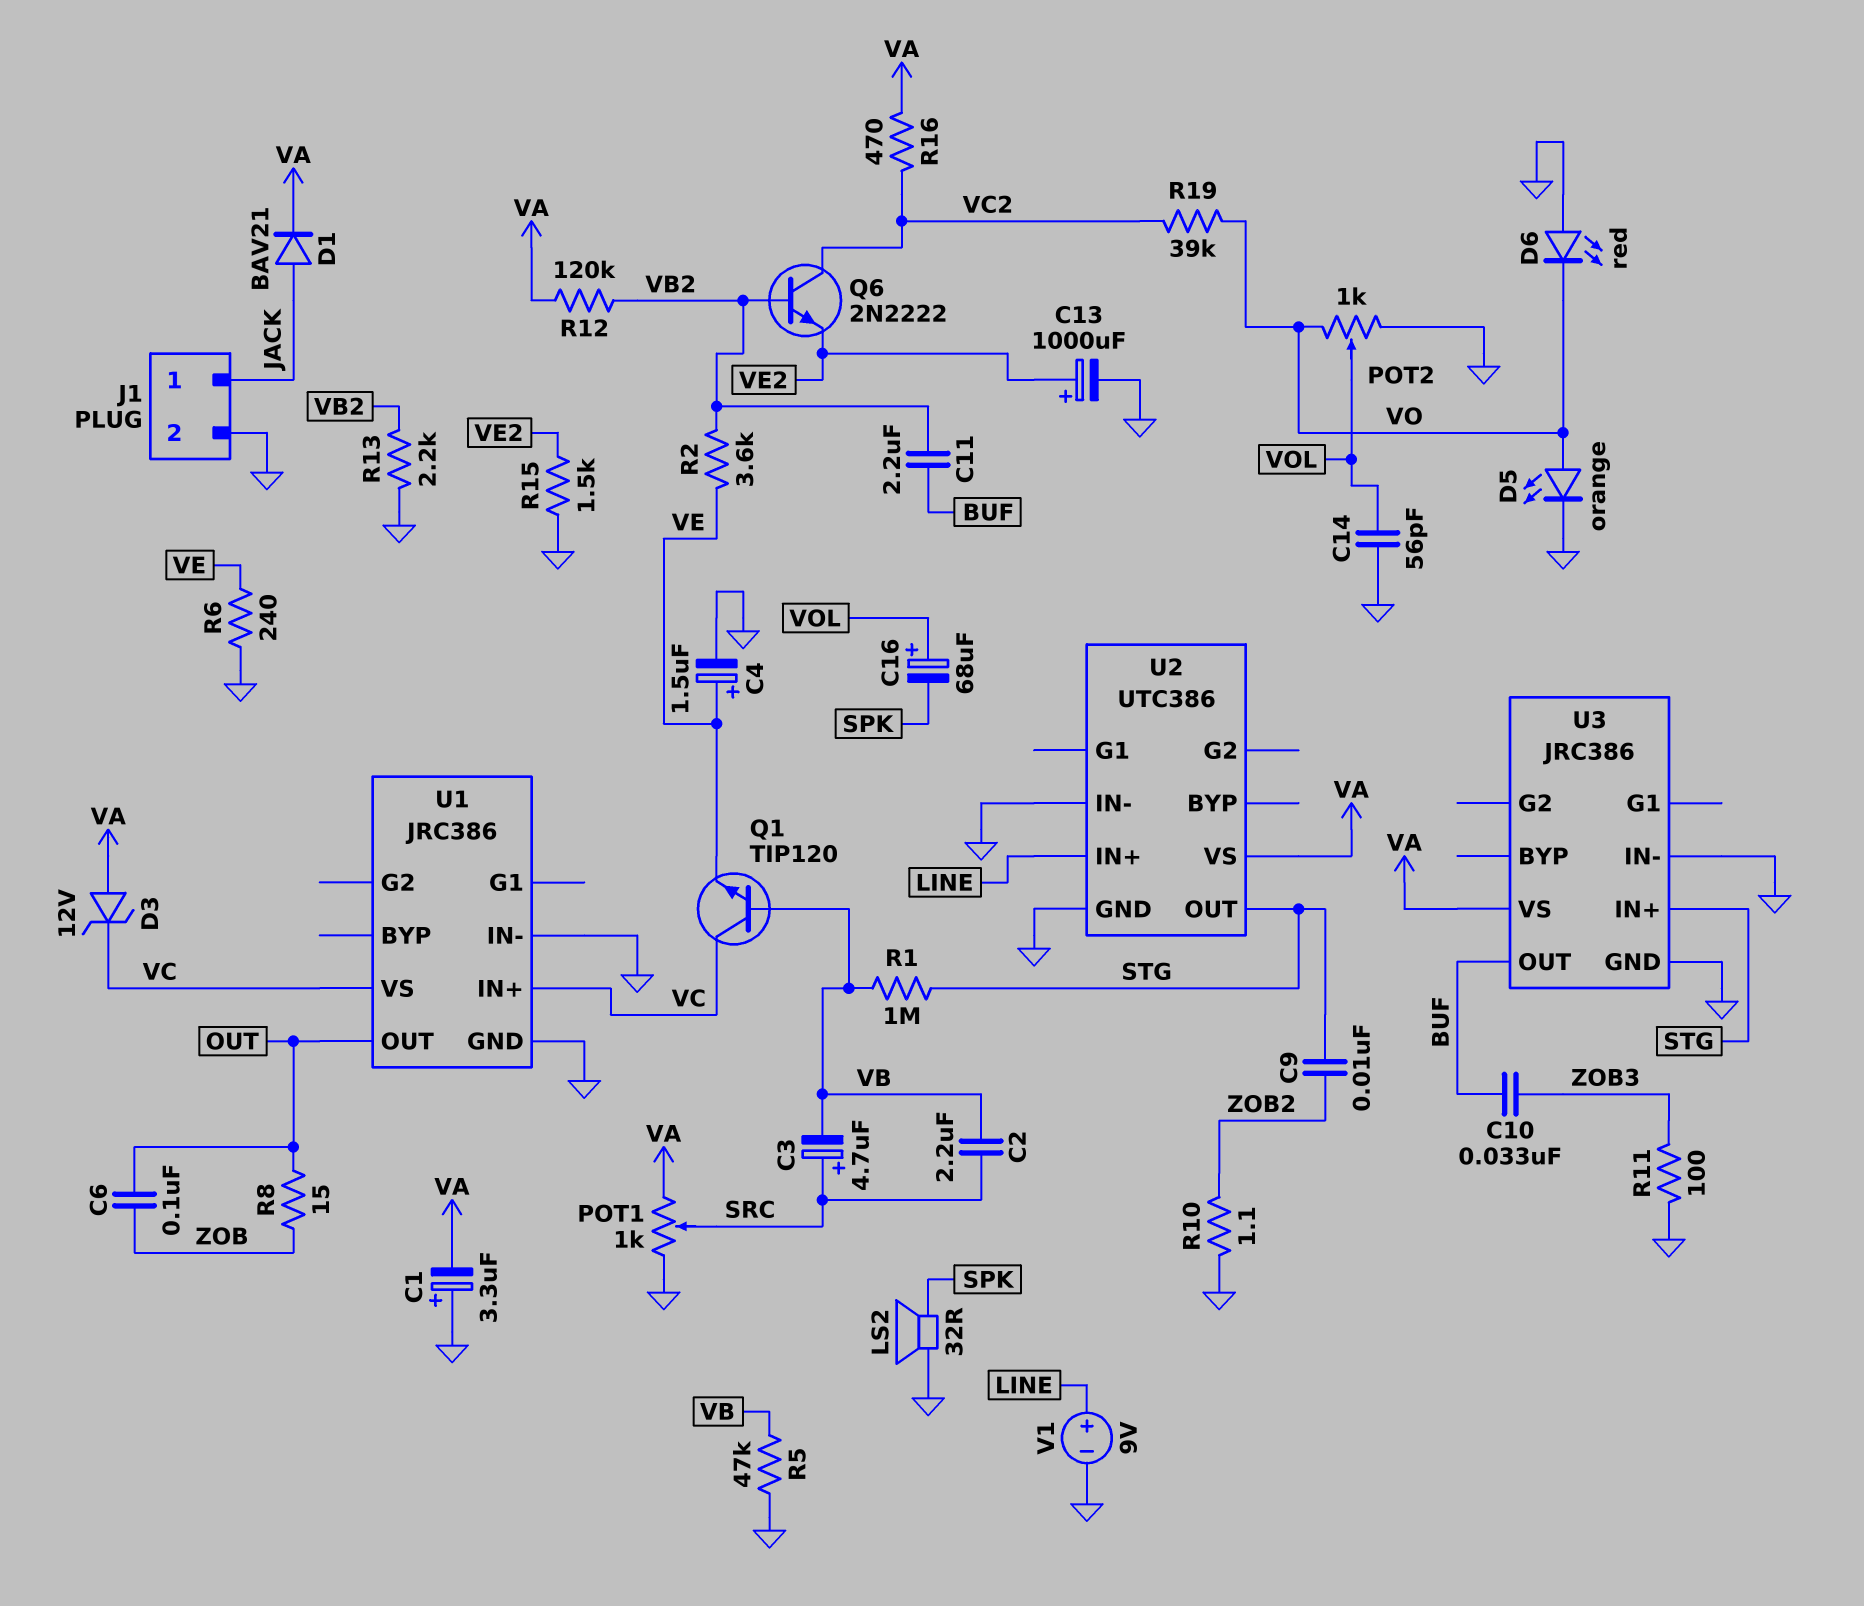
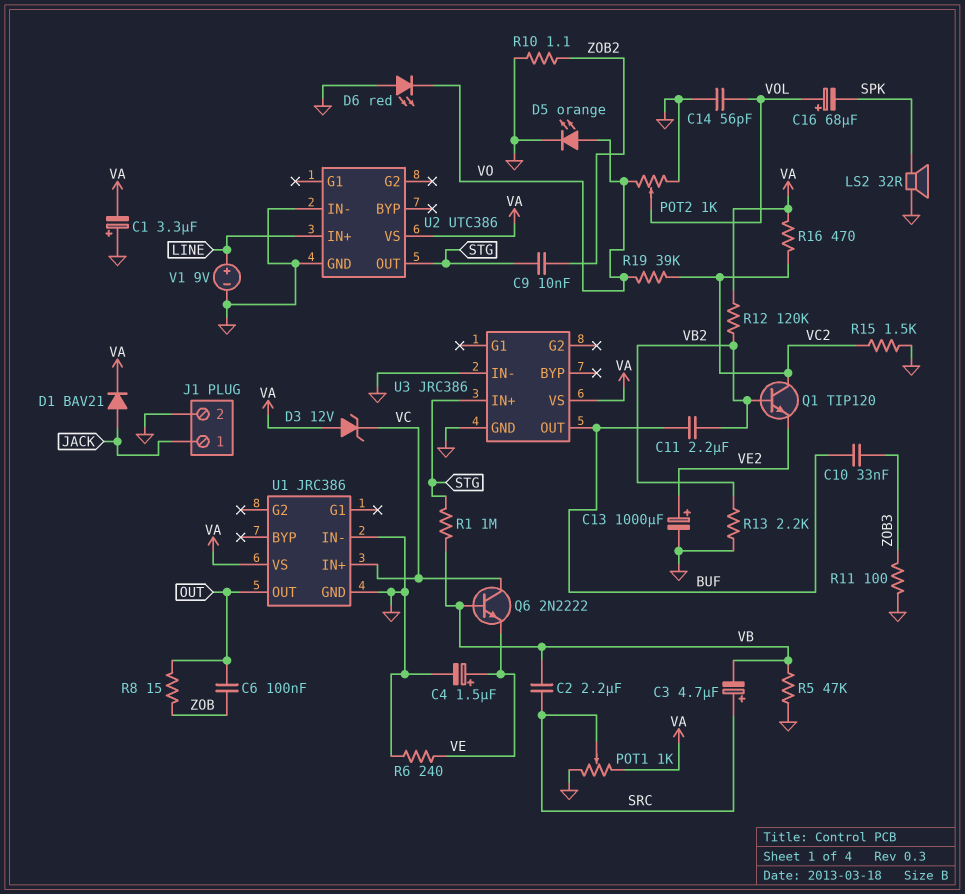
Q1: NPN TIP120 (B VB, C VC, E VE) -> NPN TIP120 (B VB2, C VC2, E VE2)
Q6: NPN 2N2222 (B VB2, C VC2, E VE2) -> NPN 2N2222 (B VB, C VC, E VE)
R2: 3.6k (VB2, VE) -> none
R15: 1.5k (GND, VE2) -> 1.5k (GND, VC2)
U1 pin VS: VC -> VA

